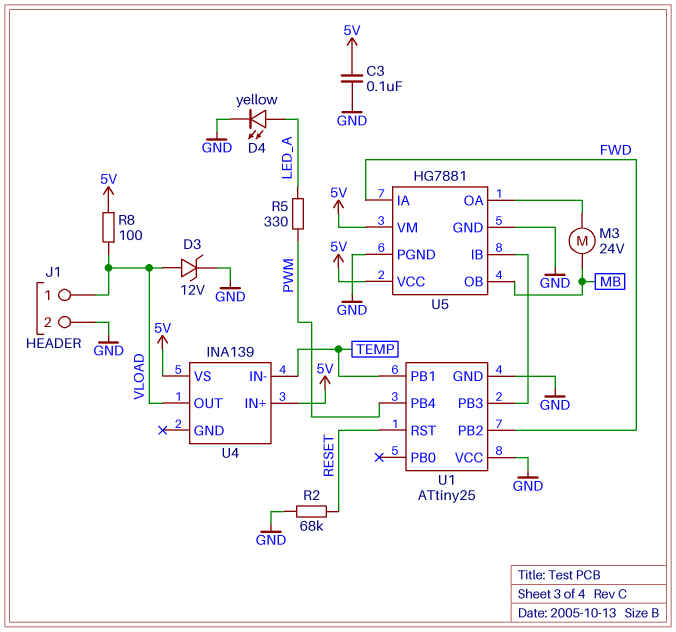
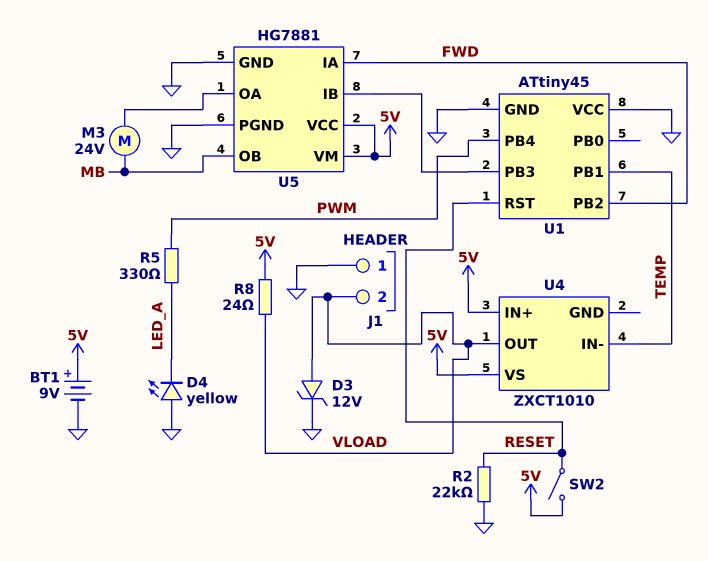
BT1: none -> 9V (plus 5V, minus GND)
C3: 100nF (5V, GND) -> none
D4: LED yellow (A LED_A, K GND) -> LED yellow (A GND, K LED_A)
J1 pin 1: VLOAD -> GND
J1 pin 2: GND -> VLOAD
R2: 68k (GND, RESET) -> 22k (GND, RESET)
R8: 100 (5V, VLOAD) -> 24 (5V, VLOAD)
SW2: none -> switch (5V, RESET)
U1: ATtiny25 -> ATtiny45
U4: INA139 -> ZXCT1010

